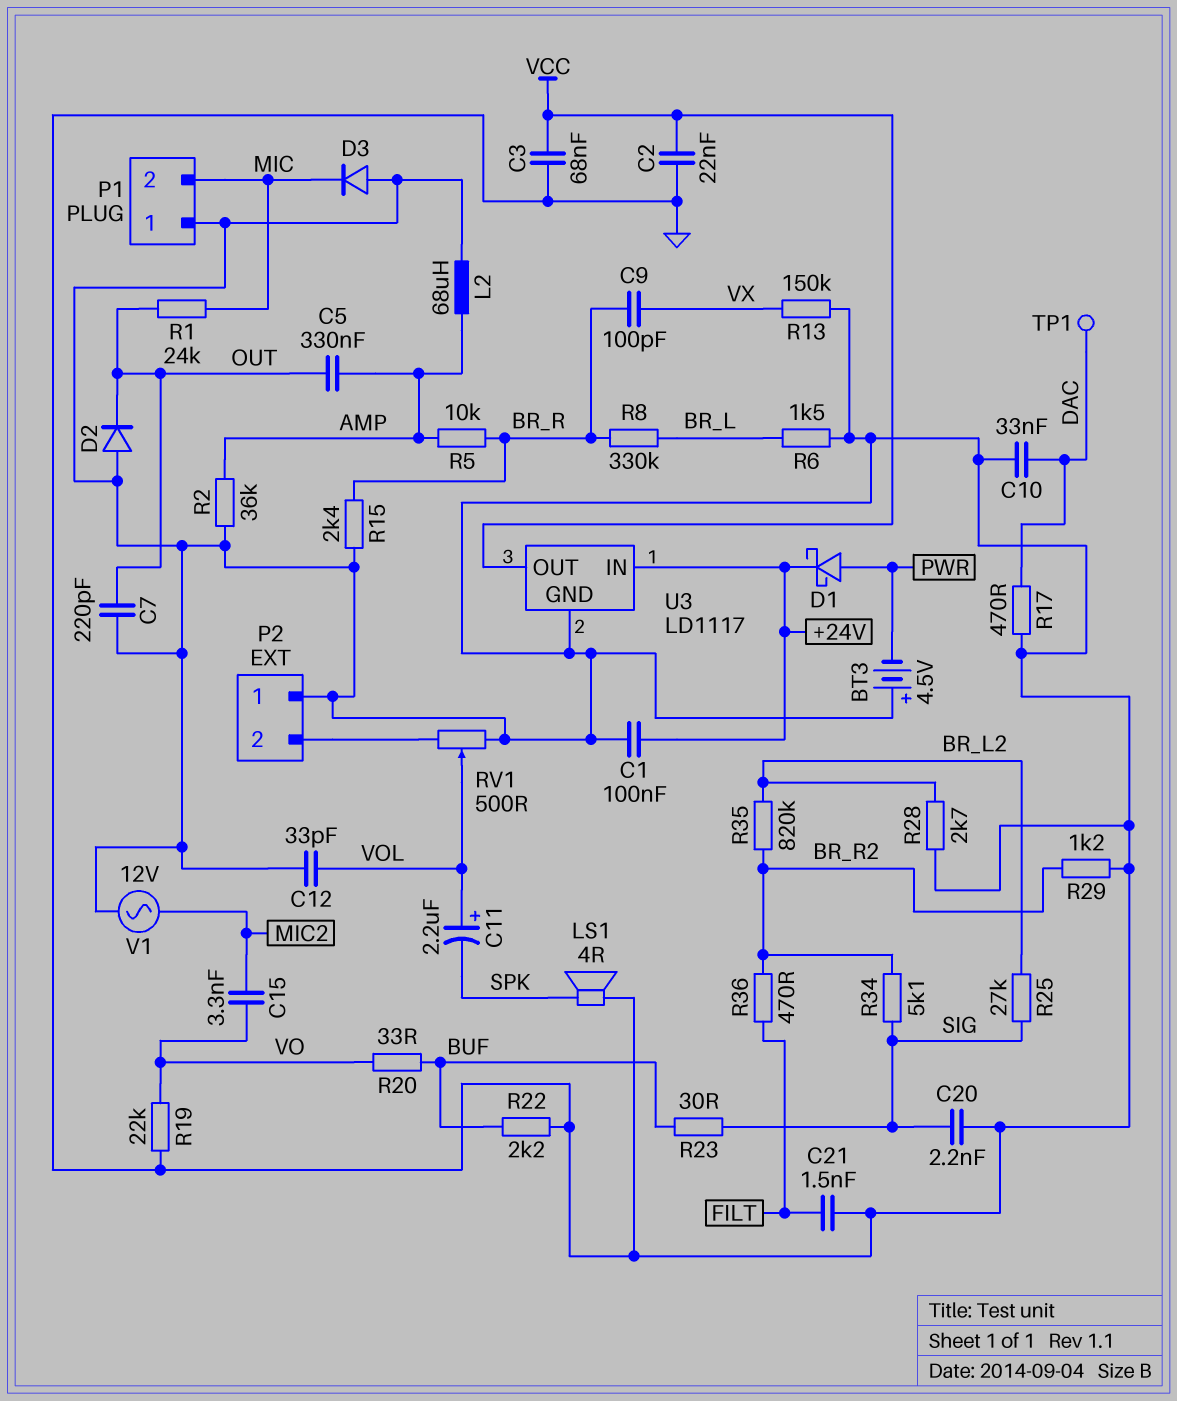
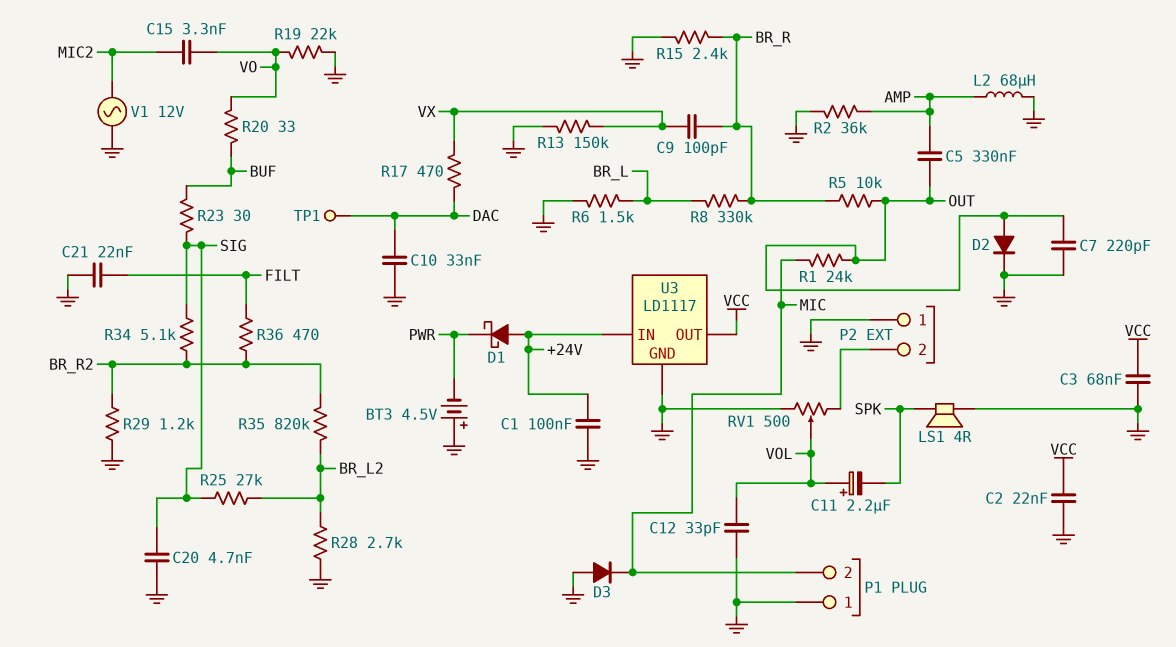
C20: 2.2nF (GND, SIG) -> 4.7nF (GND, SIG)
C21: 1.5nF (FILT, GND) -> 22nF (FILT, GND)
D1: schottky (A PWR, K +24V) -> schottky (A +24V, K PWR)
D2: diode (A GND, K OUT) -> diode (A OUT, K GND)
R5: 10k (AMP, BR_R) -> 10k (BR_R, OUT)
R17: 470 (DAC, GND) -> 470 (DAC, VX)
R22: 2.2k (BUF, GND) -> none

